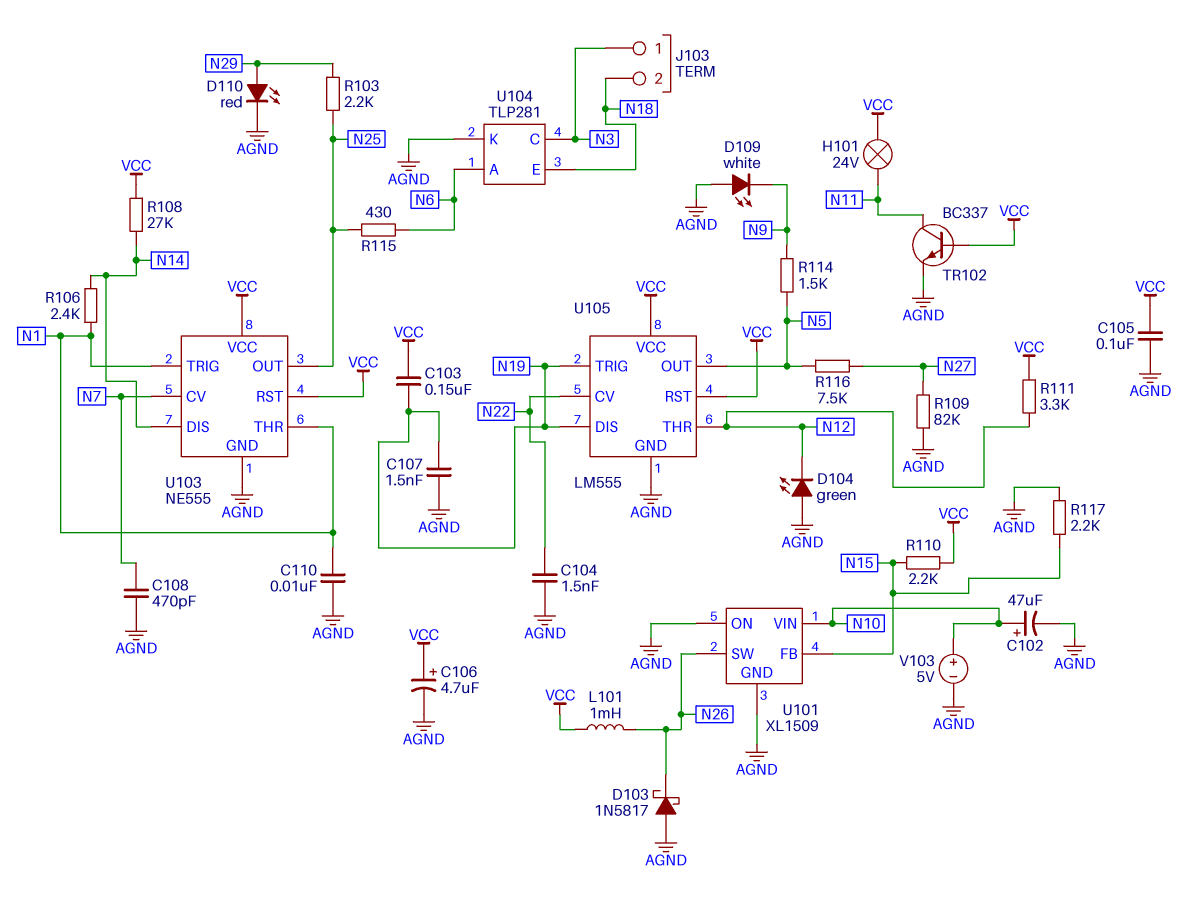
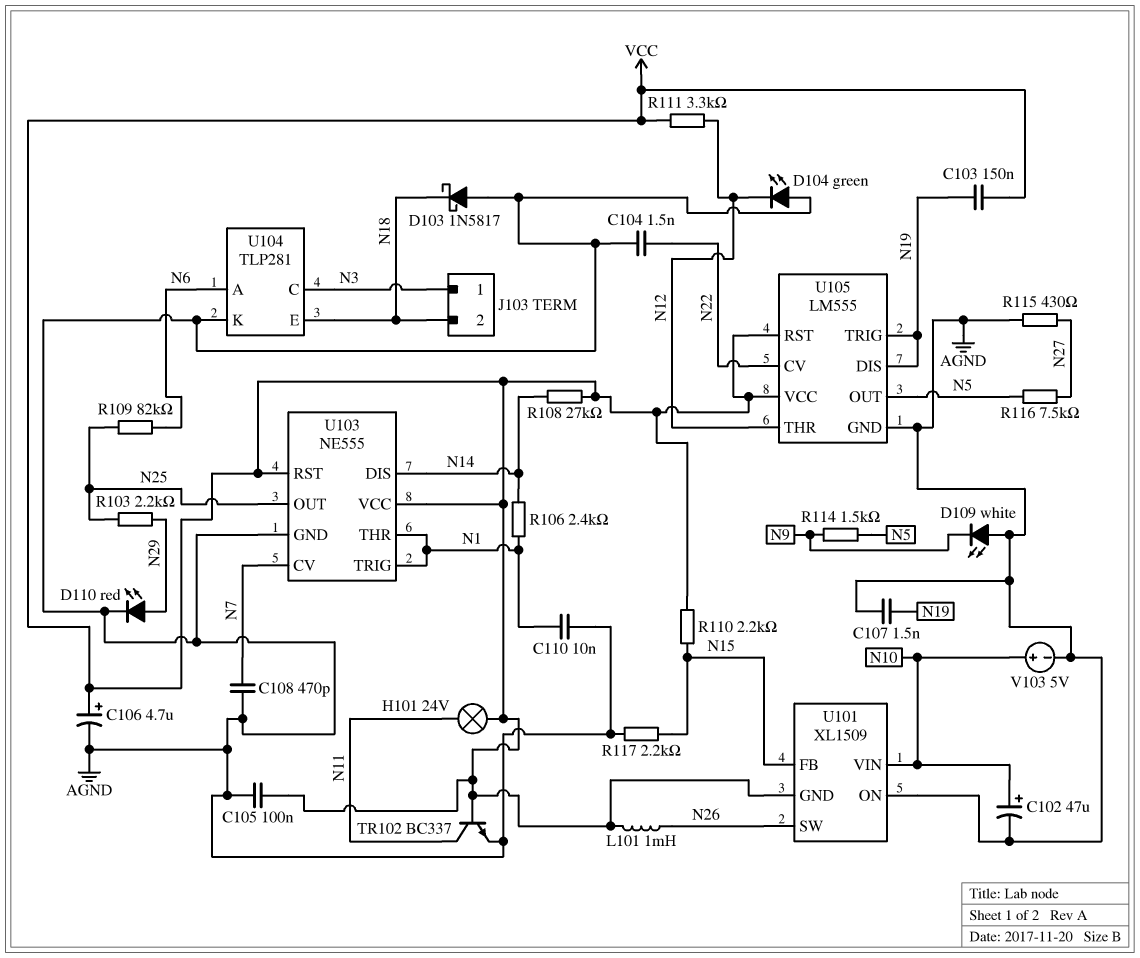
D103: schottky 1N5817 (A AGND, K N26) -> schottky 1N5817 (A AGND, K N18)
R109: 82k (AGND, N27) -> 82k (N6, N25)
R115: 430 (N6, N25) -> 430 (AGND, N27)
U101 pin GND: AGND -> VCC

